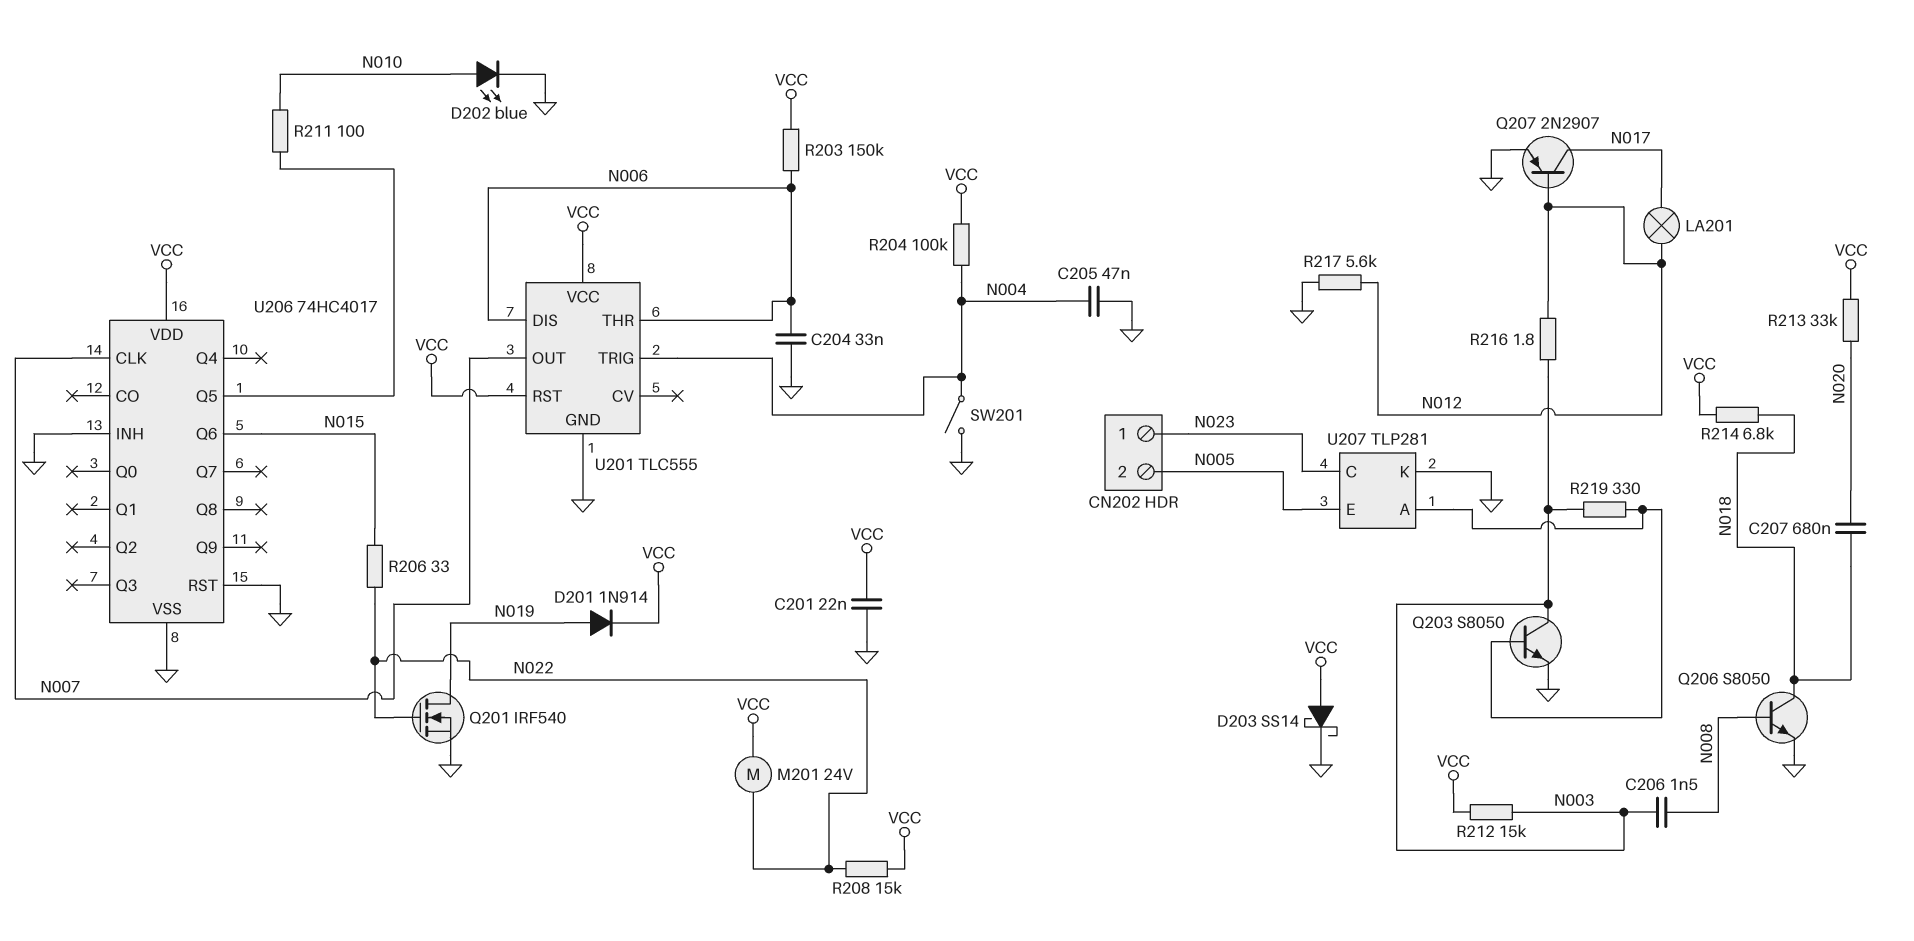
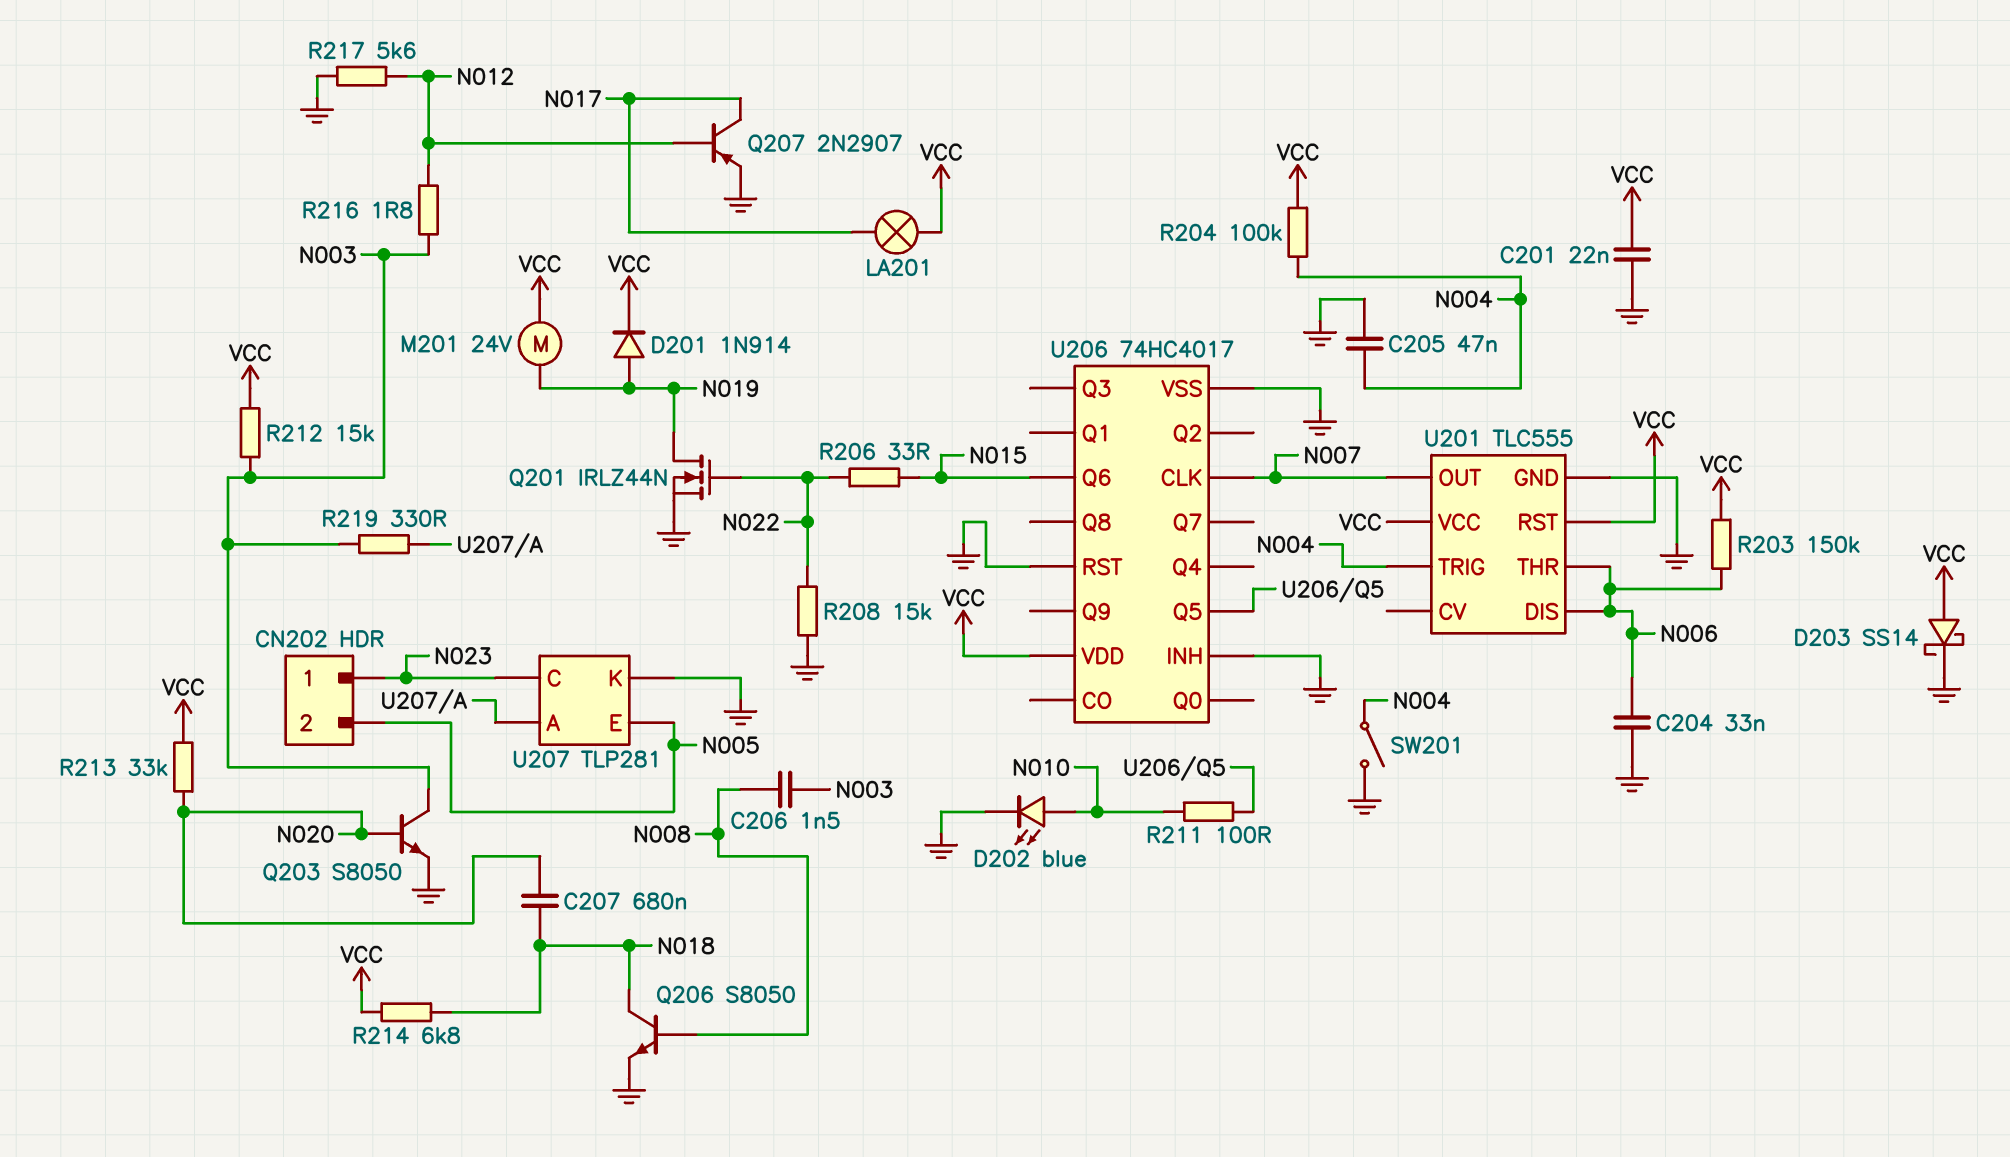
LA201: lamp (N012, N017) -> lamp (N017, VCC)
M201: motor 24V (N022, VCC) -> motor 24V (N019, VCC)
Q201: NMOS IRF540 (G N022, D N019, S GND) -> NMOS IRLZ44N (G N022, D N019, S GND)
Q203: NPN S8050 (B U207/A, C N003, E GND) -> NPN S8050 (B N020, C N003, E GND)
R208: 15k (N022, VCC) -> 15k (GND, N022)

